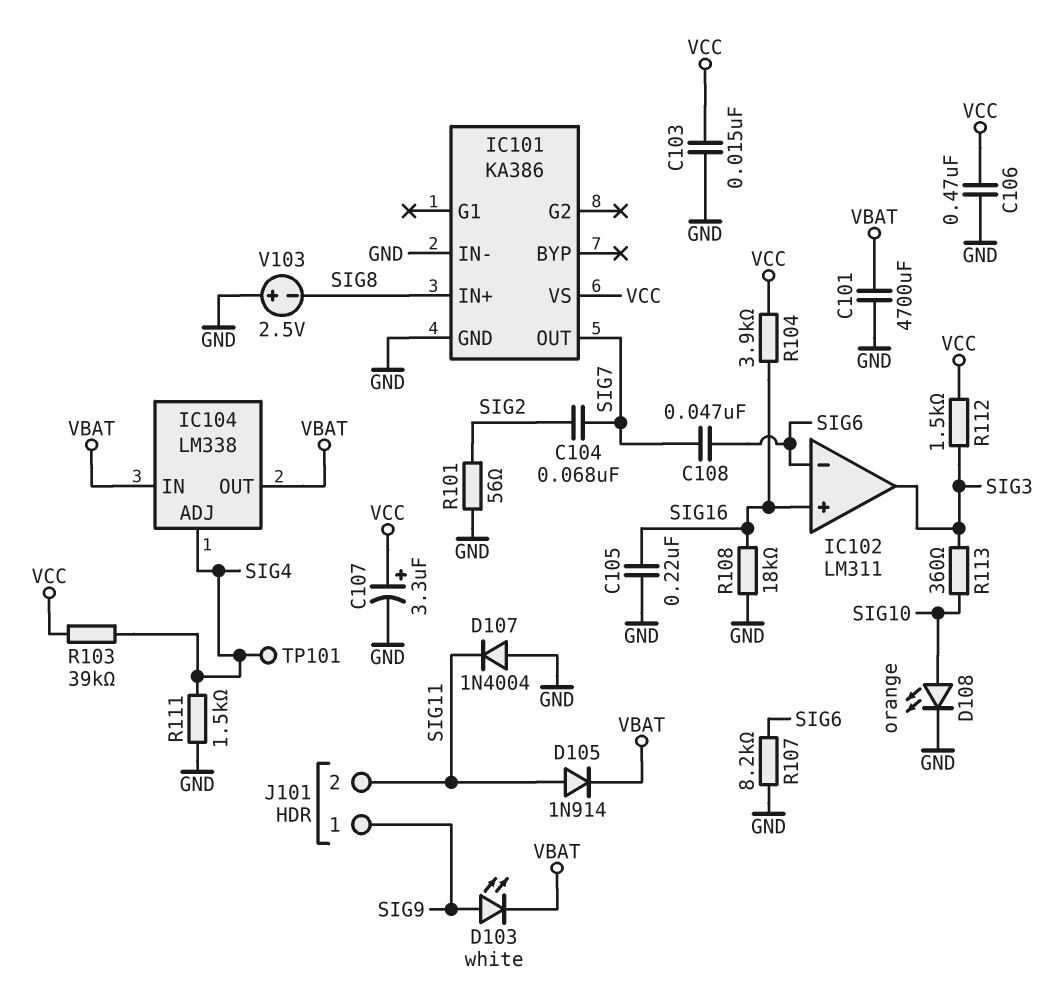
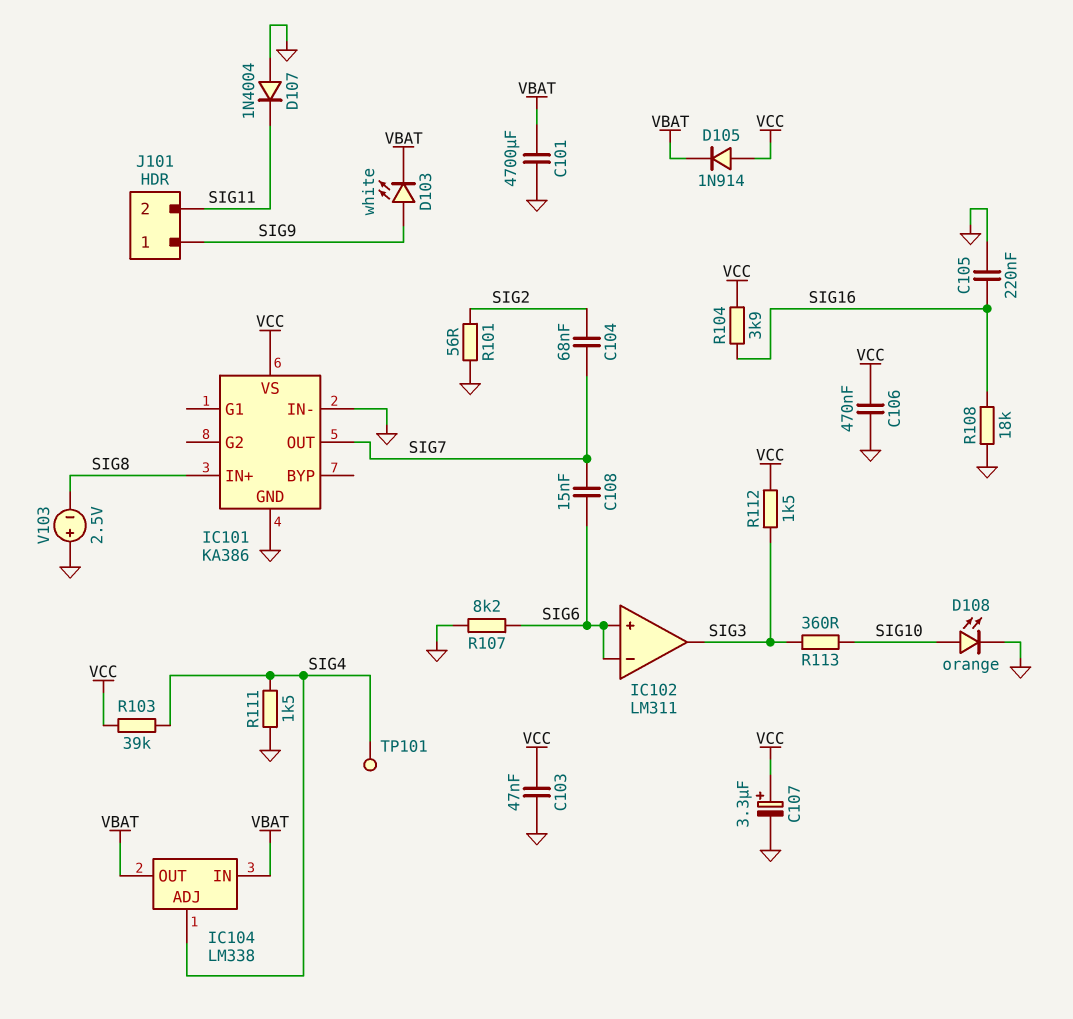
C103: 15nF (GND, VCC) -> 47nF (GND, VCC)
C108: 47nF (SIG6, SIG7) -> 15nF (SIG6, SIG7)
D105: diode 1N914 (A SIG11, K VBAT) -> diode 1N914 (A VCC, K VBAT)
IC102 pin in+: SIG16 -> SIG6

